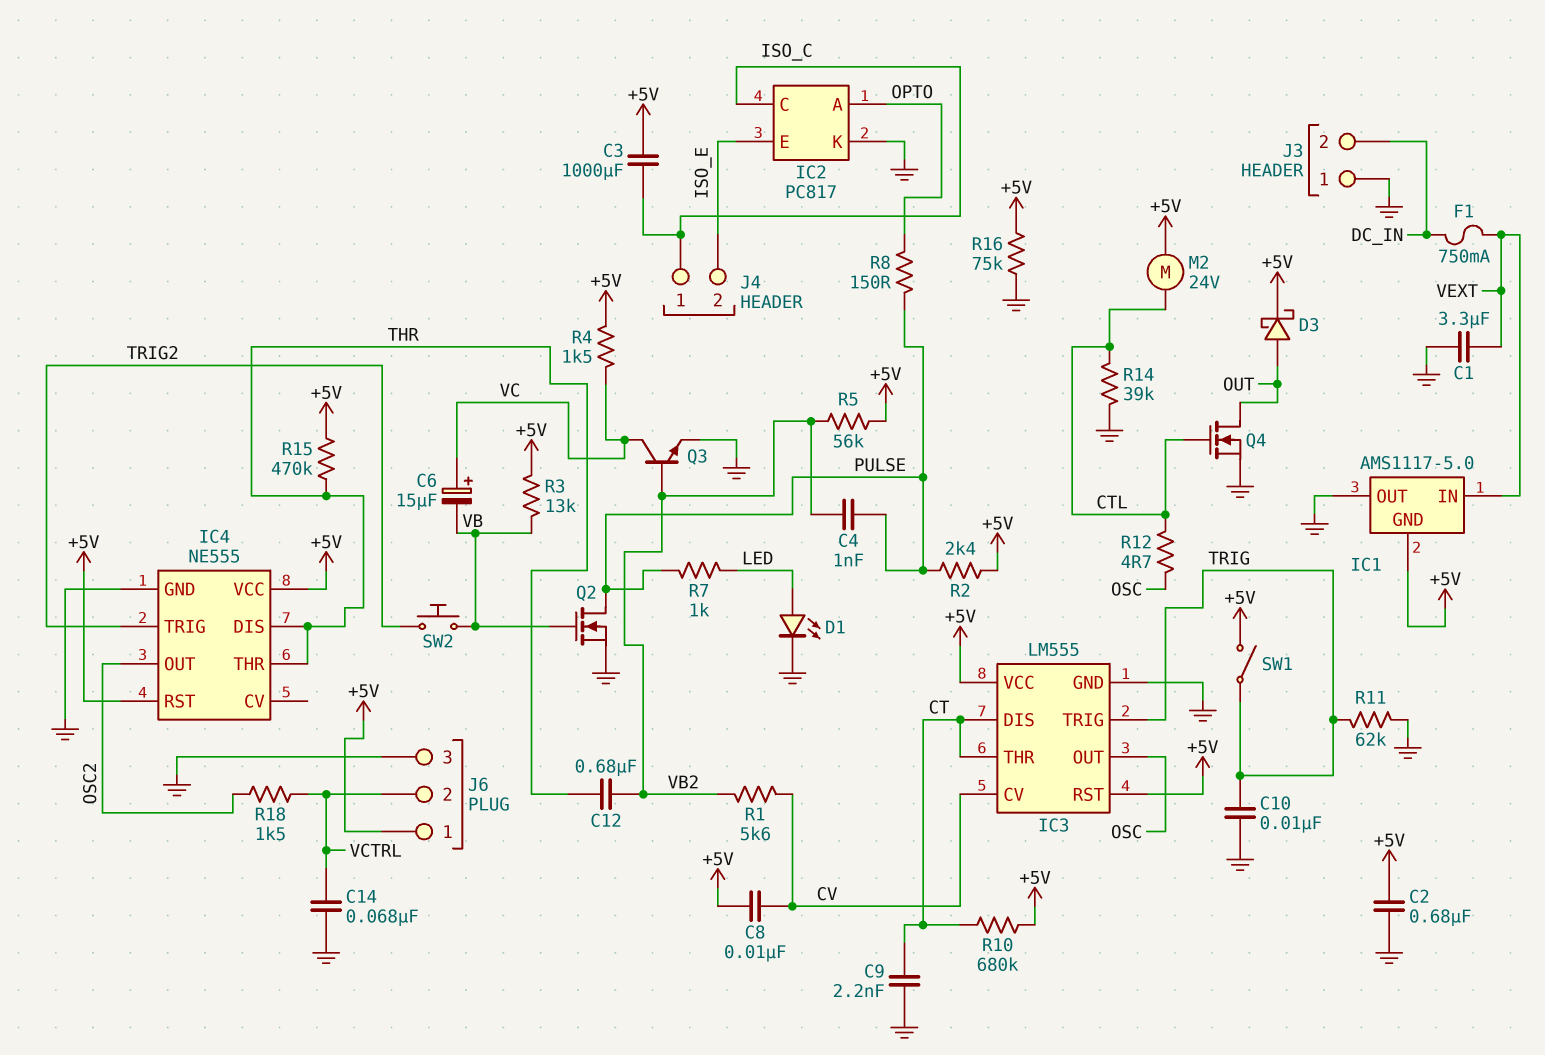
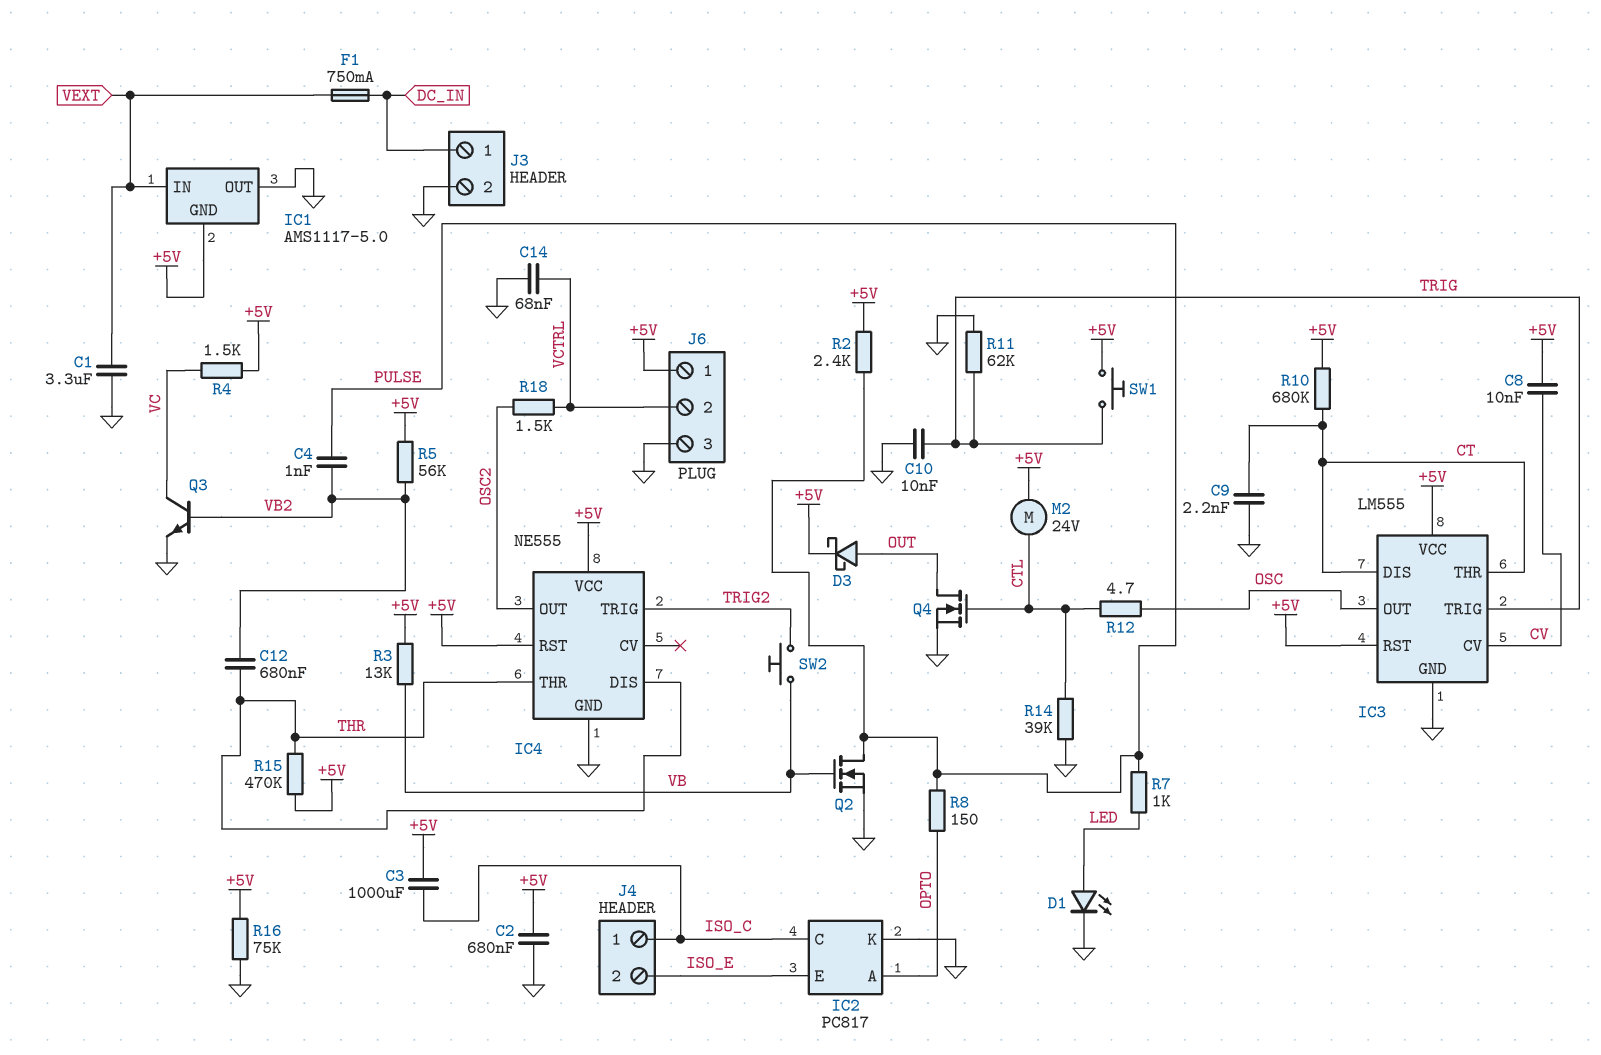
C6: 15uF (plus VC, minus VB) -> none
J3 pin 1: GND -> DC_IN
J3 pin 2: DC_IN -> GND
R1: 5.6k (CV, VB2) -> none
SW1: switch (+5V, TRIG) -> button (+5V, TRIG)

